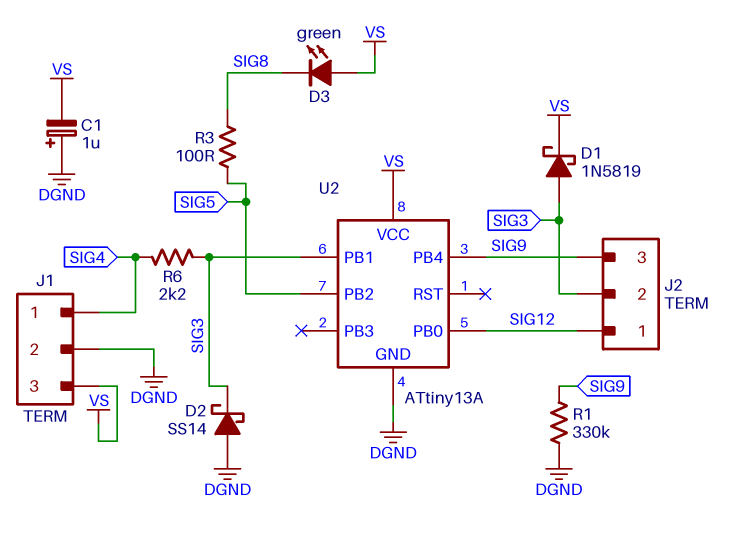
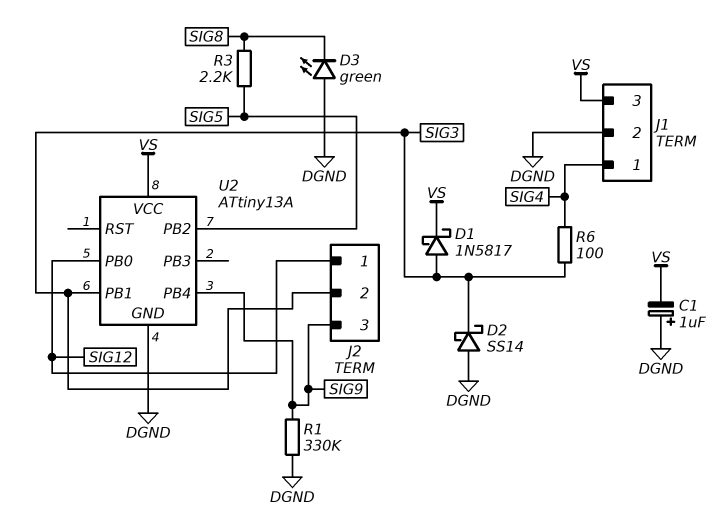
D1: schottky 1N5819 (A SIG3, K VS) -> schottky 1N5817 (A SIG3, K VS)
D3: LED green (A VS, K SIG8) -> LED green (A DGND, K SIG8)
R3: 100 (SIG5, SIG8) -> 2.2k (SIG5, SIG8)
R6: 2.2k (SIG3, SIG4) -> 100 (SIG3, SIG4)

